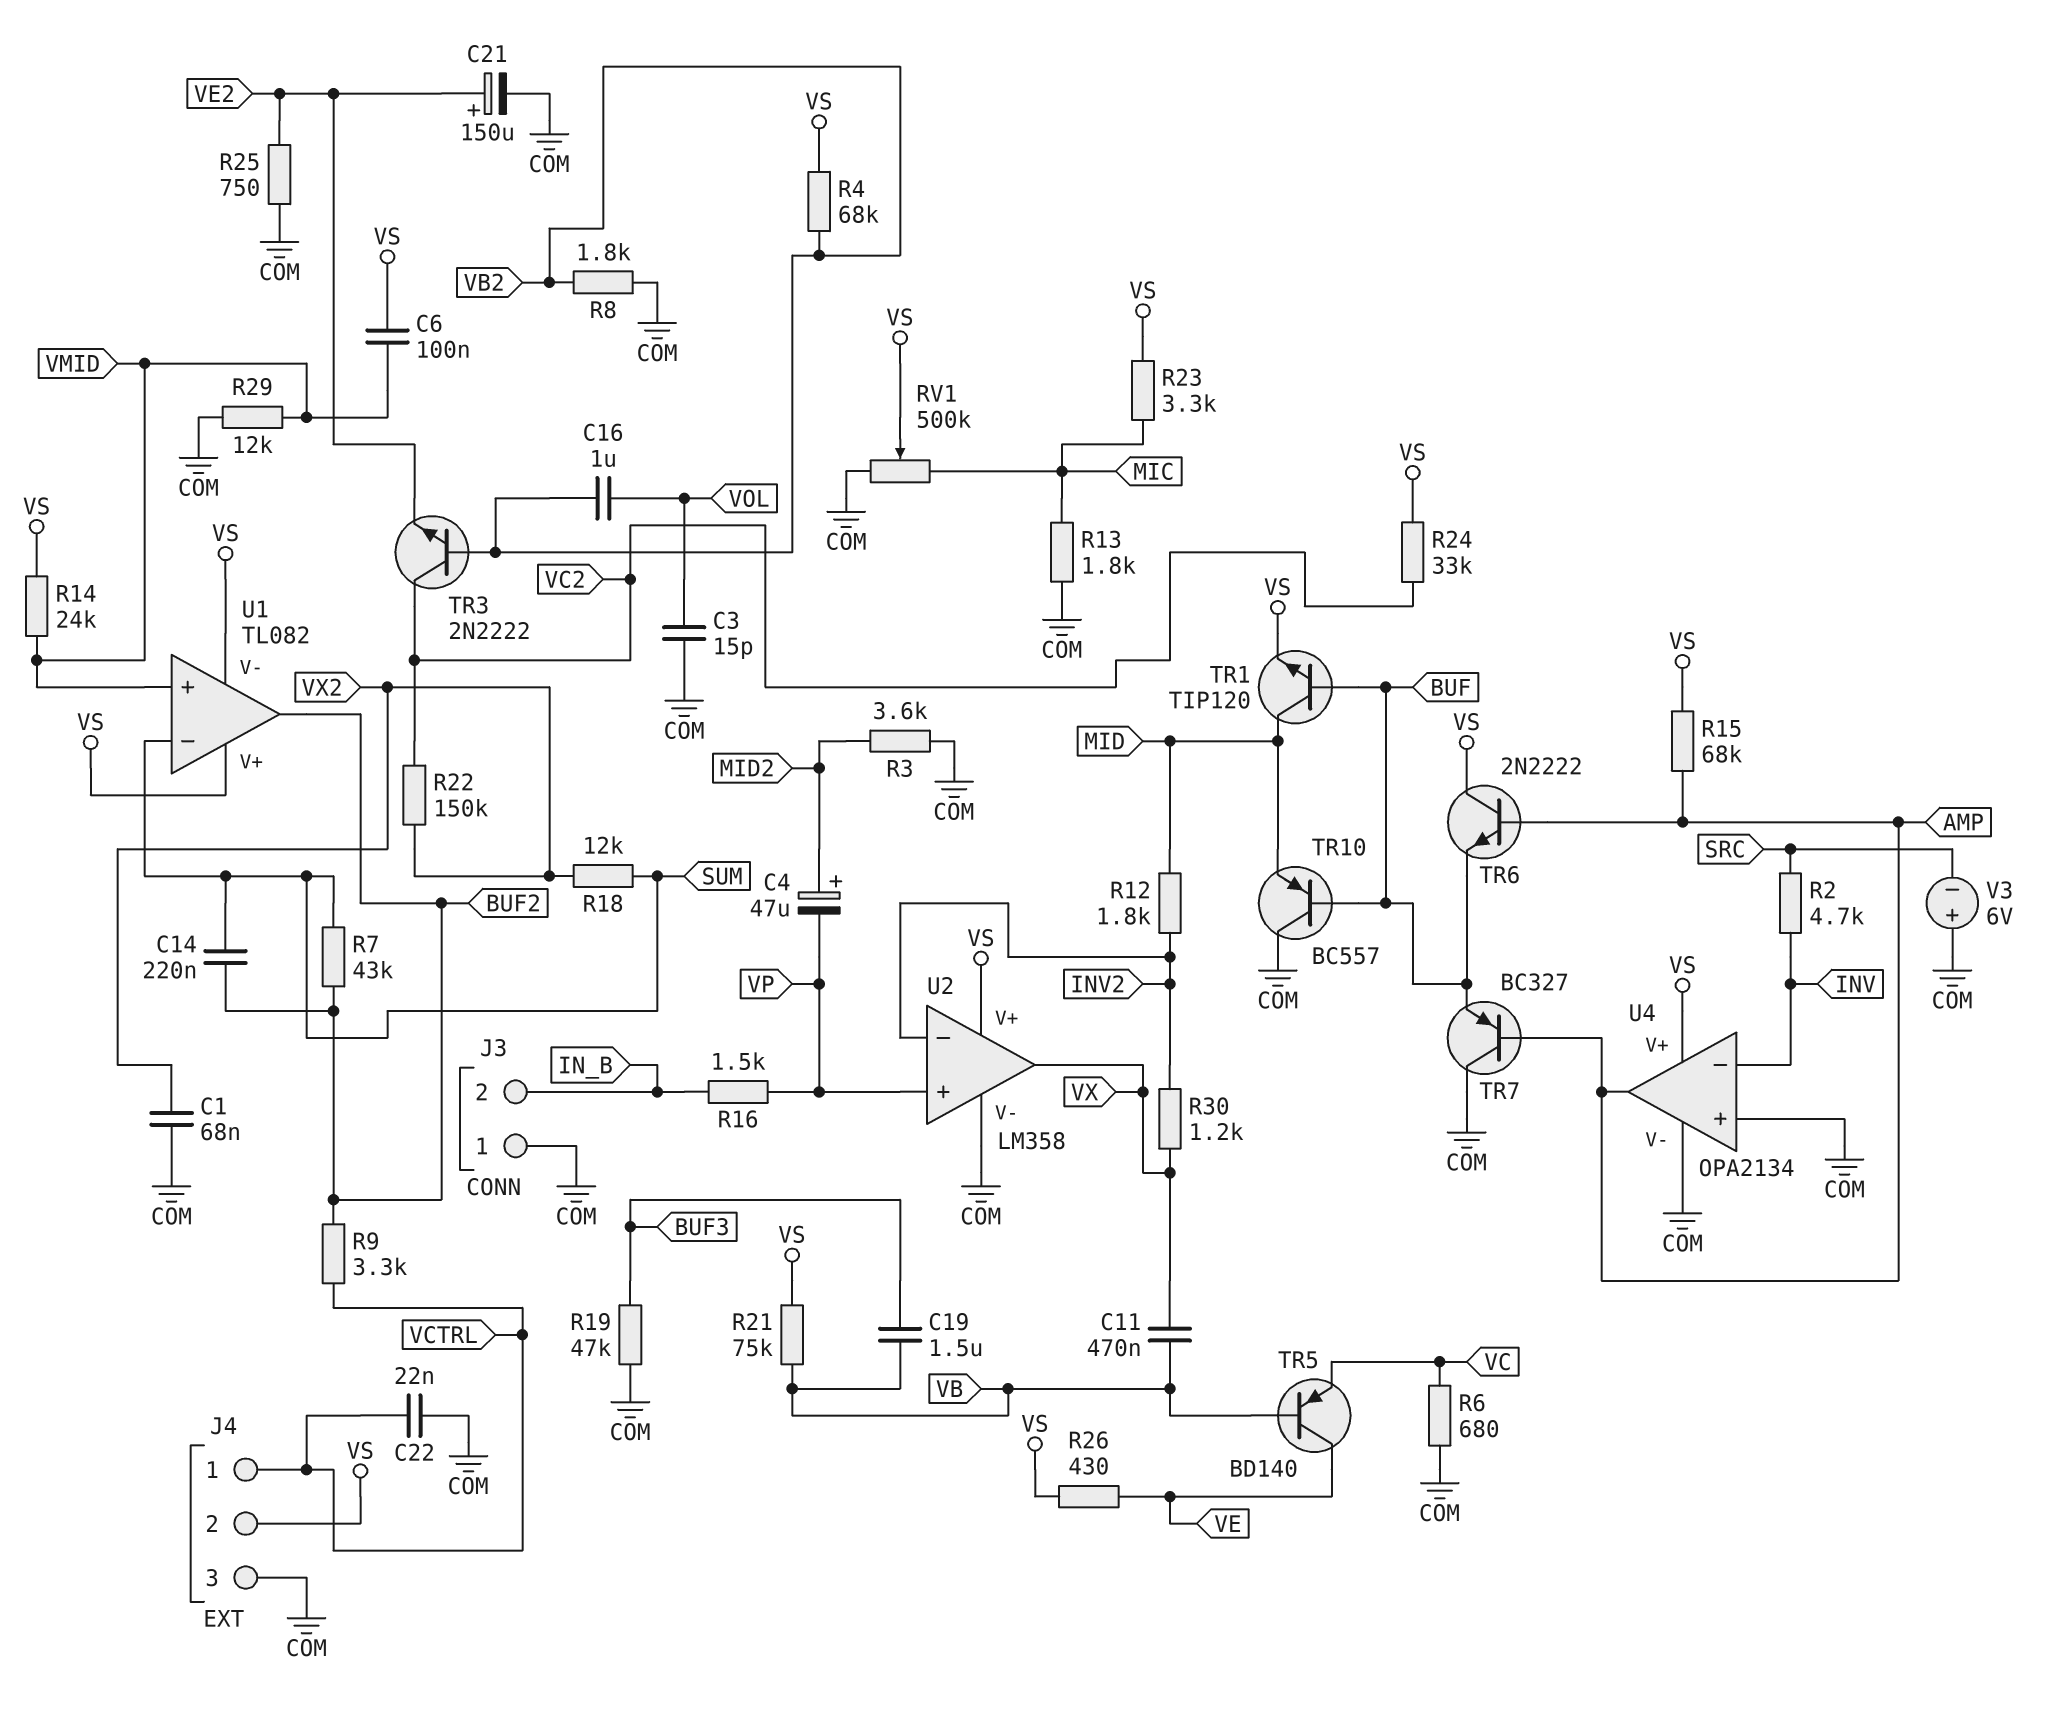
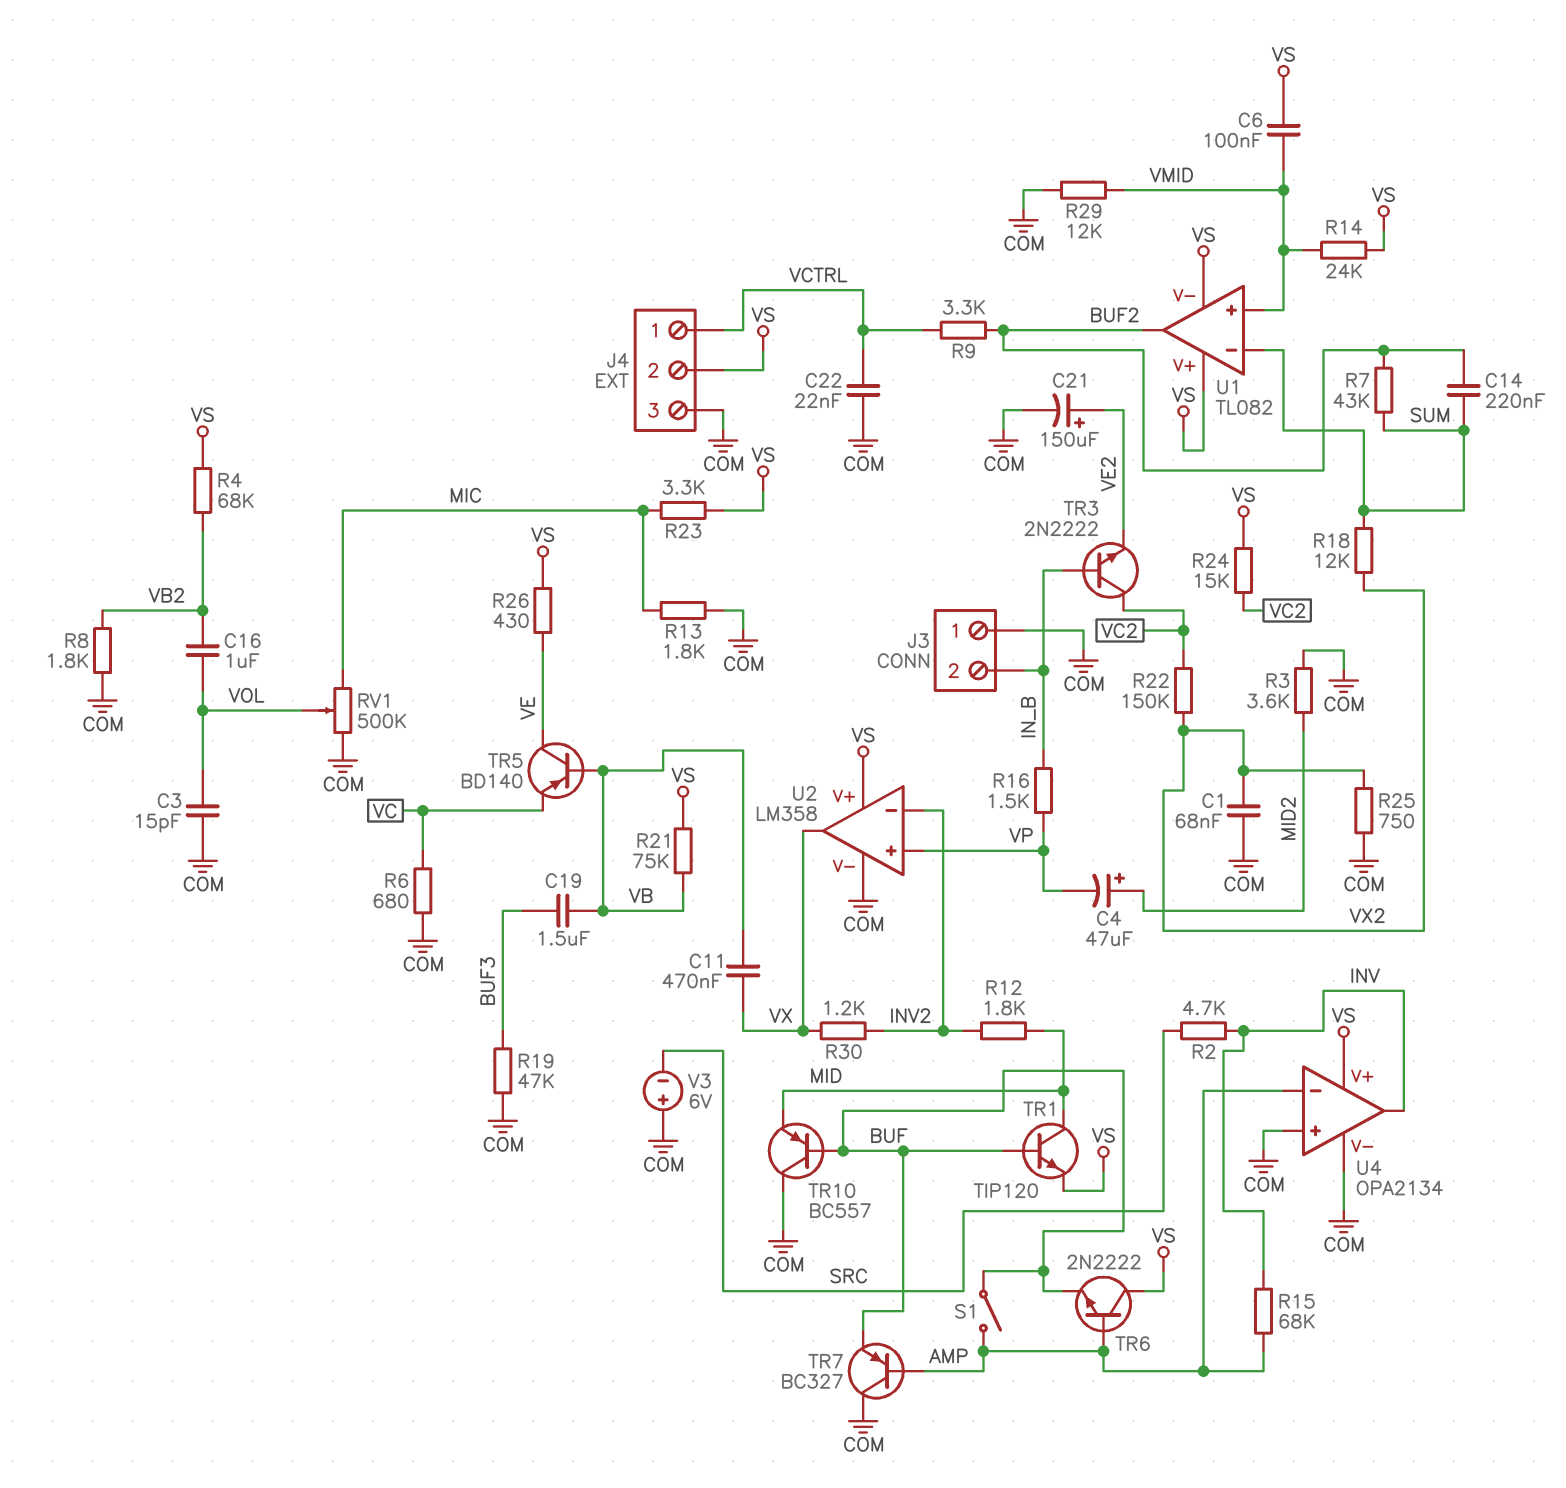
R15: 68k (AMP, VS) -> 68k (AMP, INV)
R24: 33k (VC2, VS) -> 15k (VC2, VS)
R25: 750 (COM, VE2) -> 750 (COM, VX2)
RV1: 500k (COM, MIC, wiper VS) -> 500k (COM, MIC, wiper VOL)
S1: none -> switch (AMP, BUF)
TR3: NPN 2N2222 (B VB2, C VC2, E VE2) -> NPN 2N2222 (B IN_B, C VC2, E VE2)
U4 pin in-: INV -> AMP
U4 pin out: AMP -> INV

